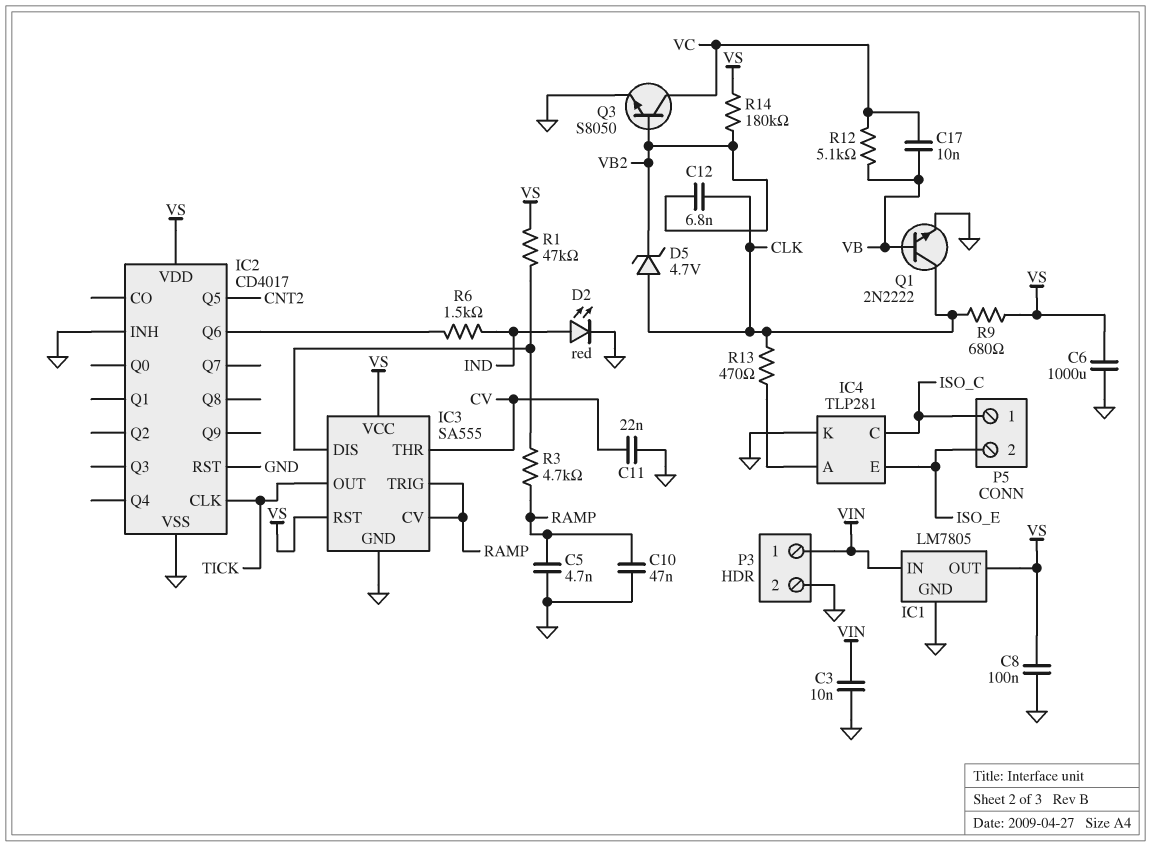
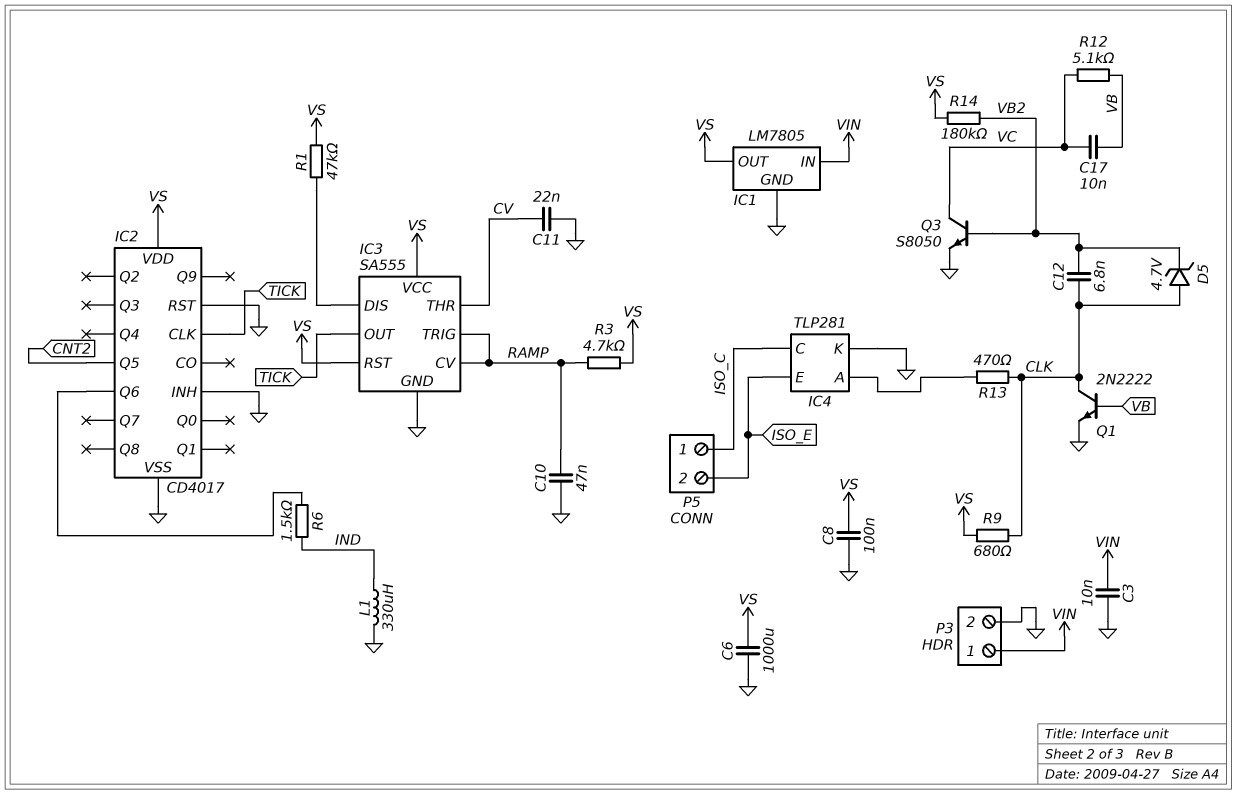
C5: 4.7nF (GND, RAMP) -> none
D2: LED red (A IND, K GND) -> none
L1: none -> 330uH (GND, IND)
R3: 4.7k (IC3/DIS, RAMP) -> 4.7k (RAMP, VS)

